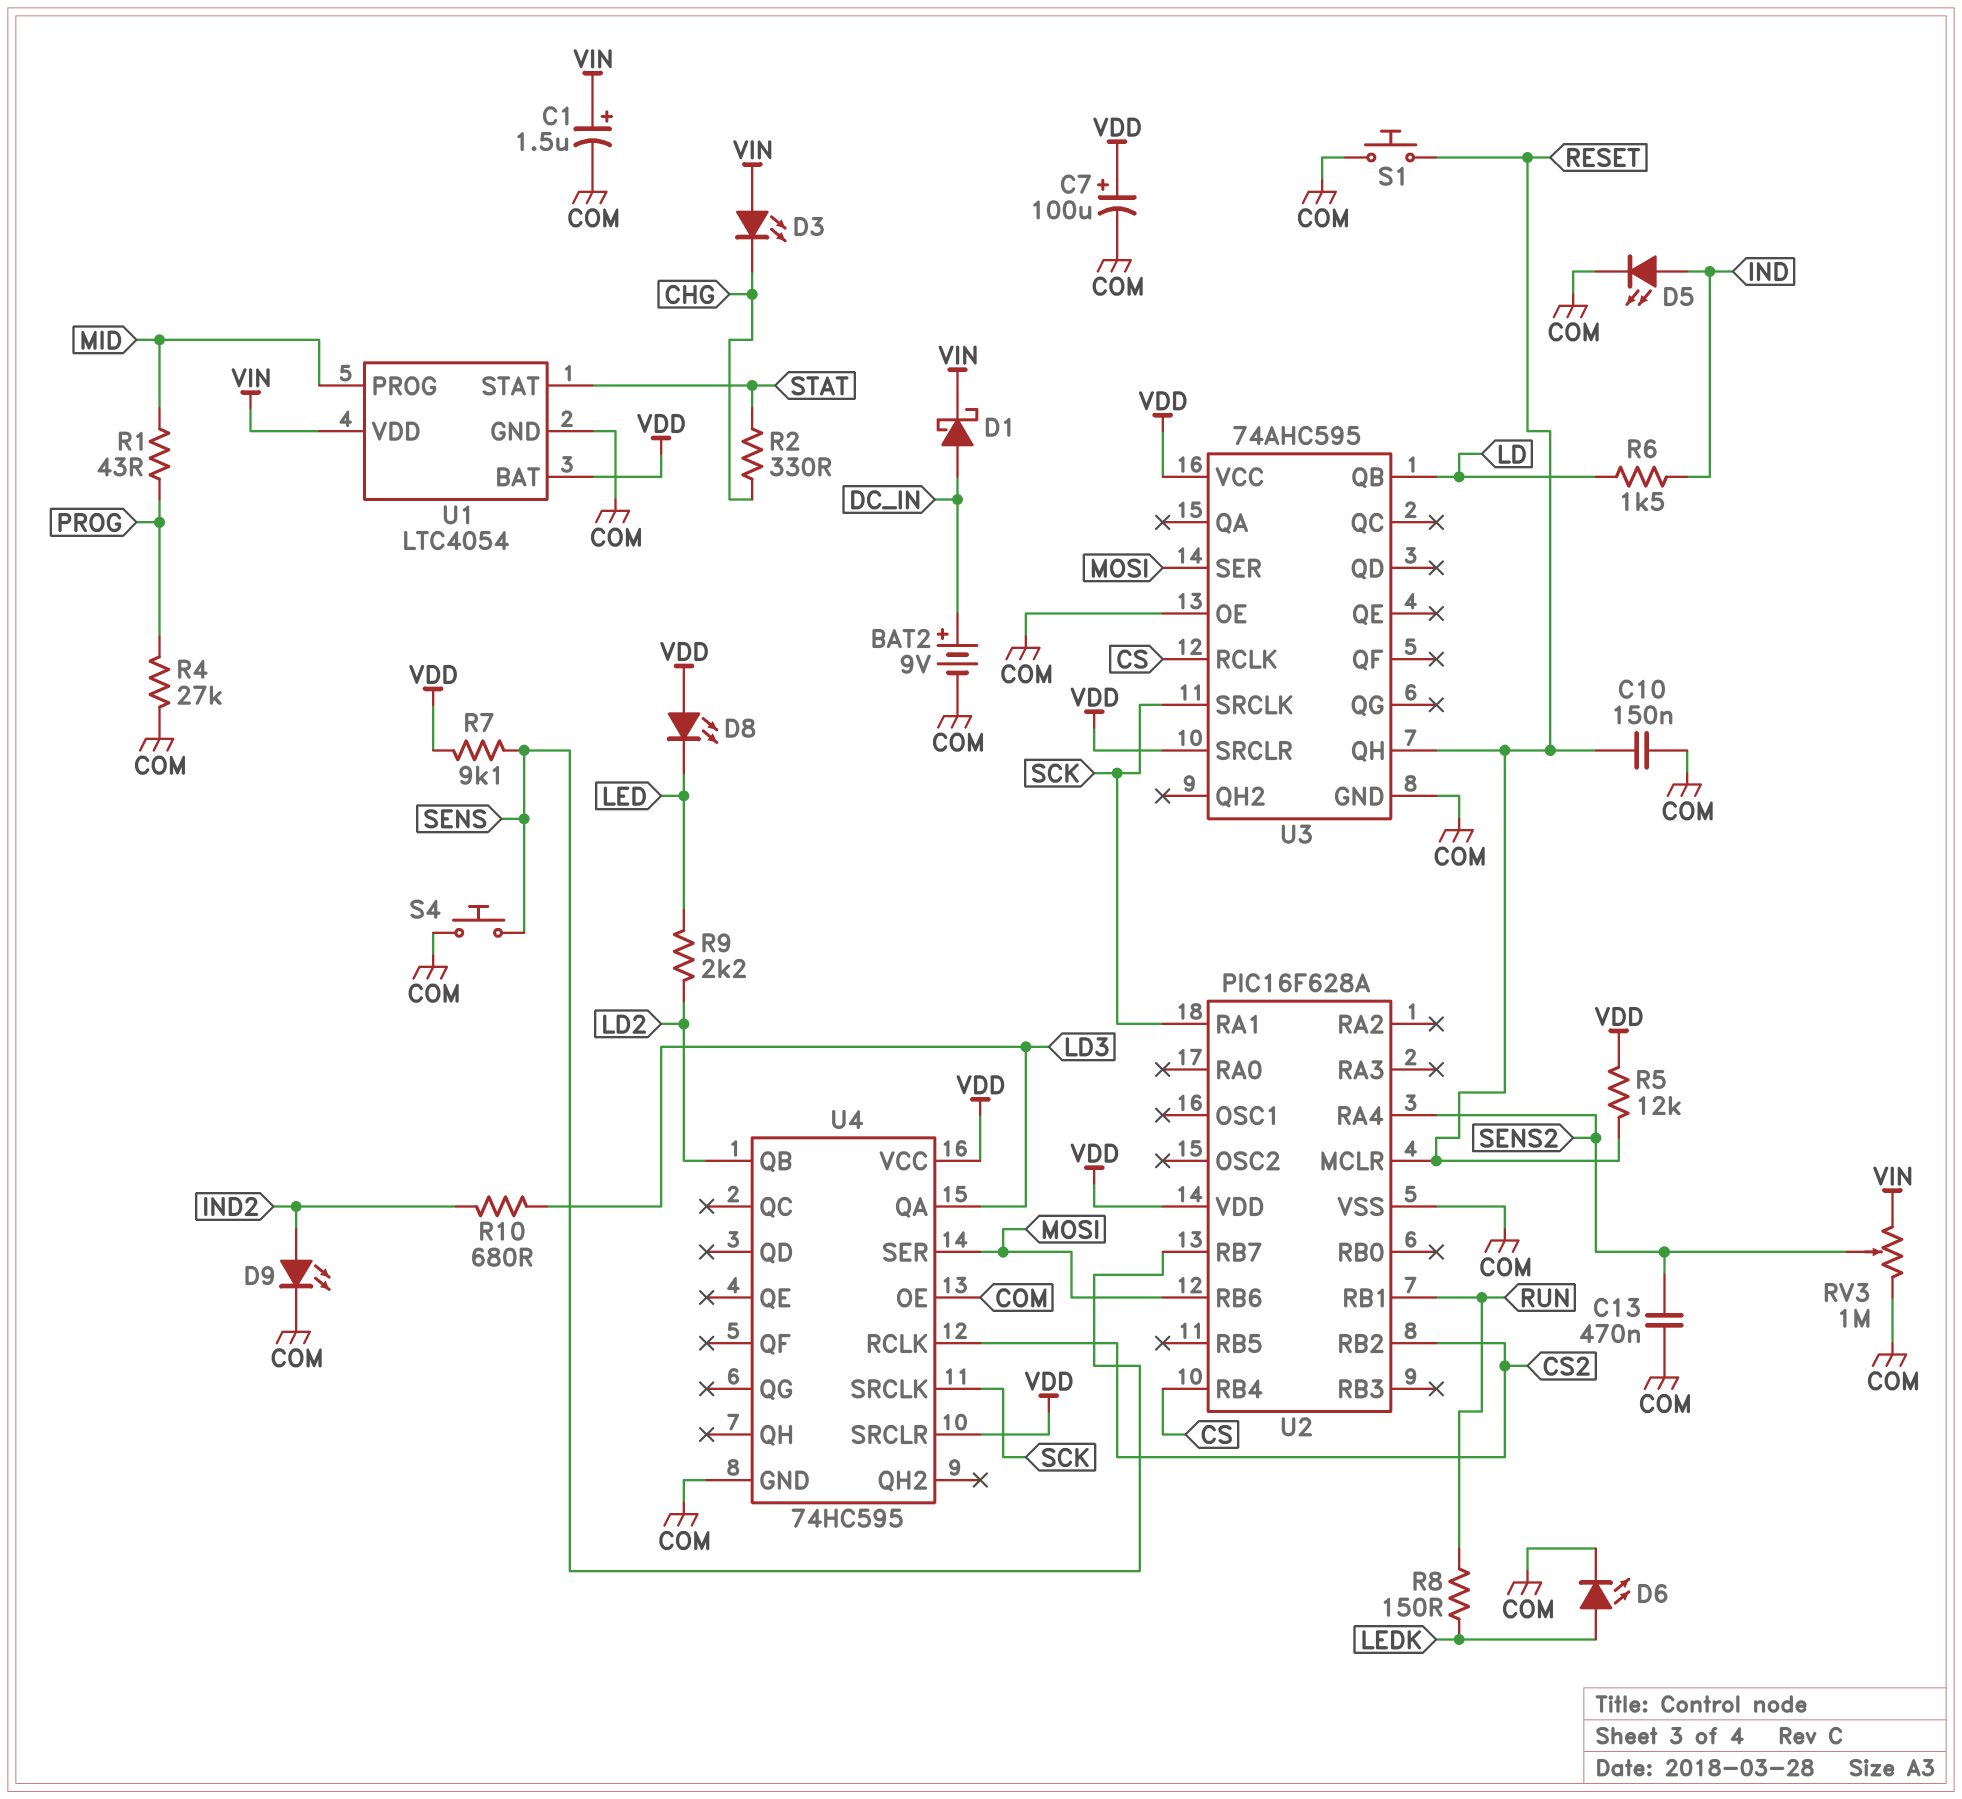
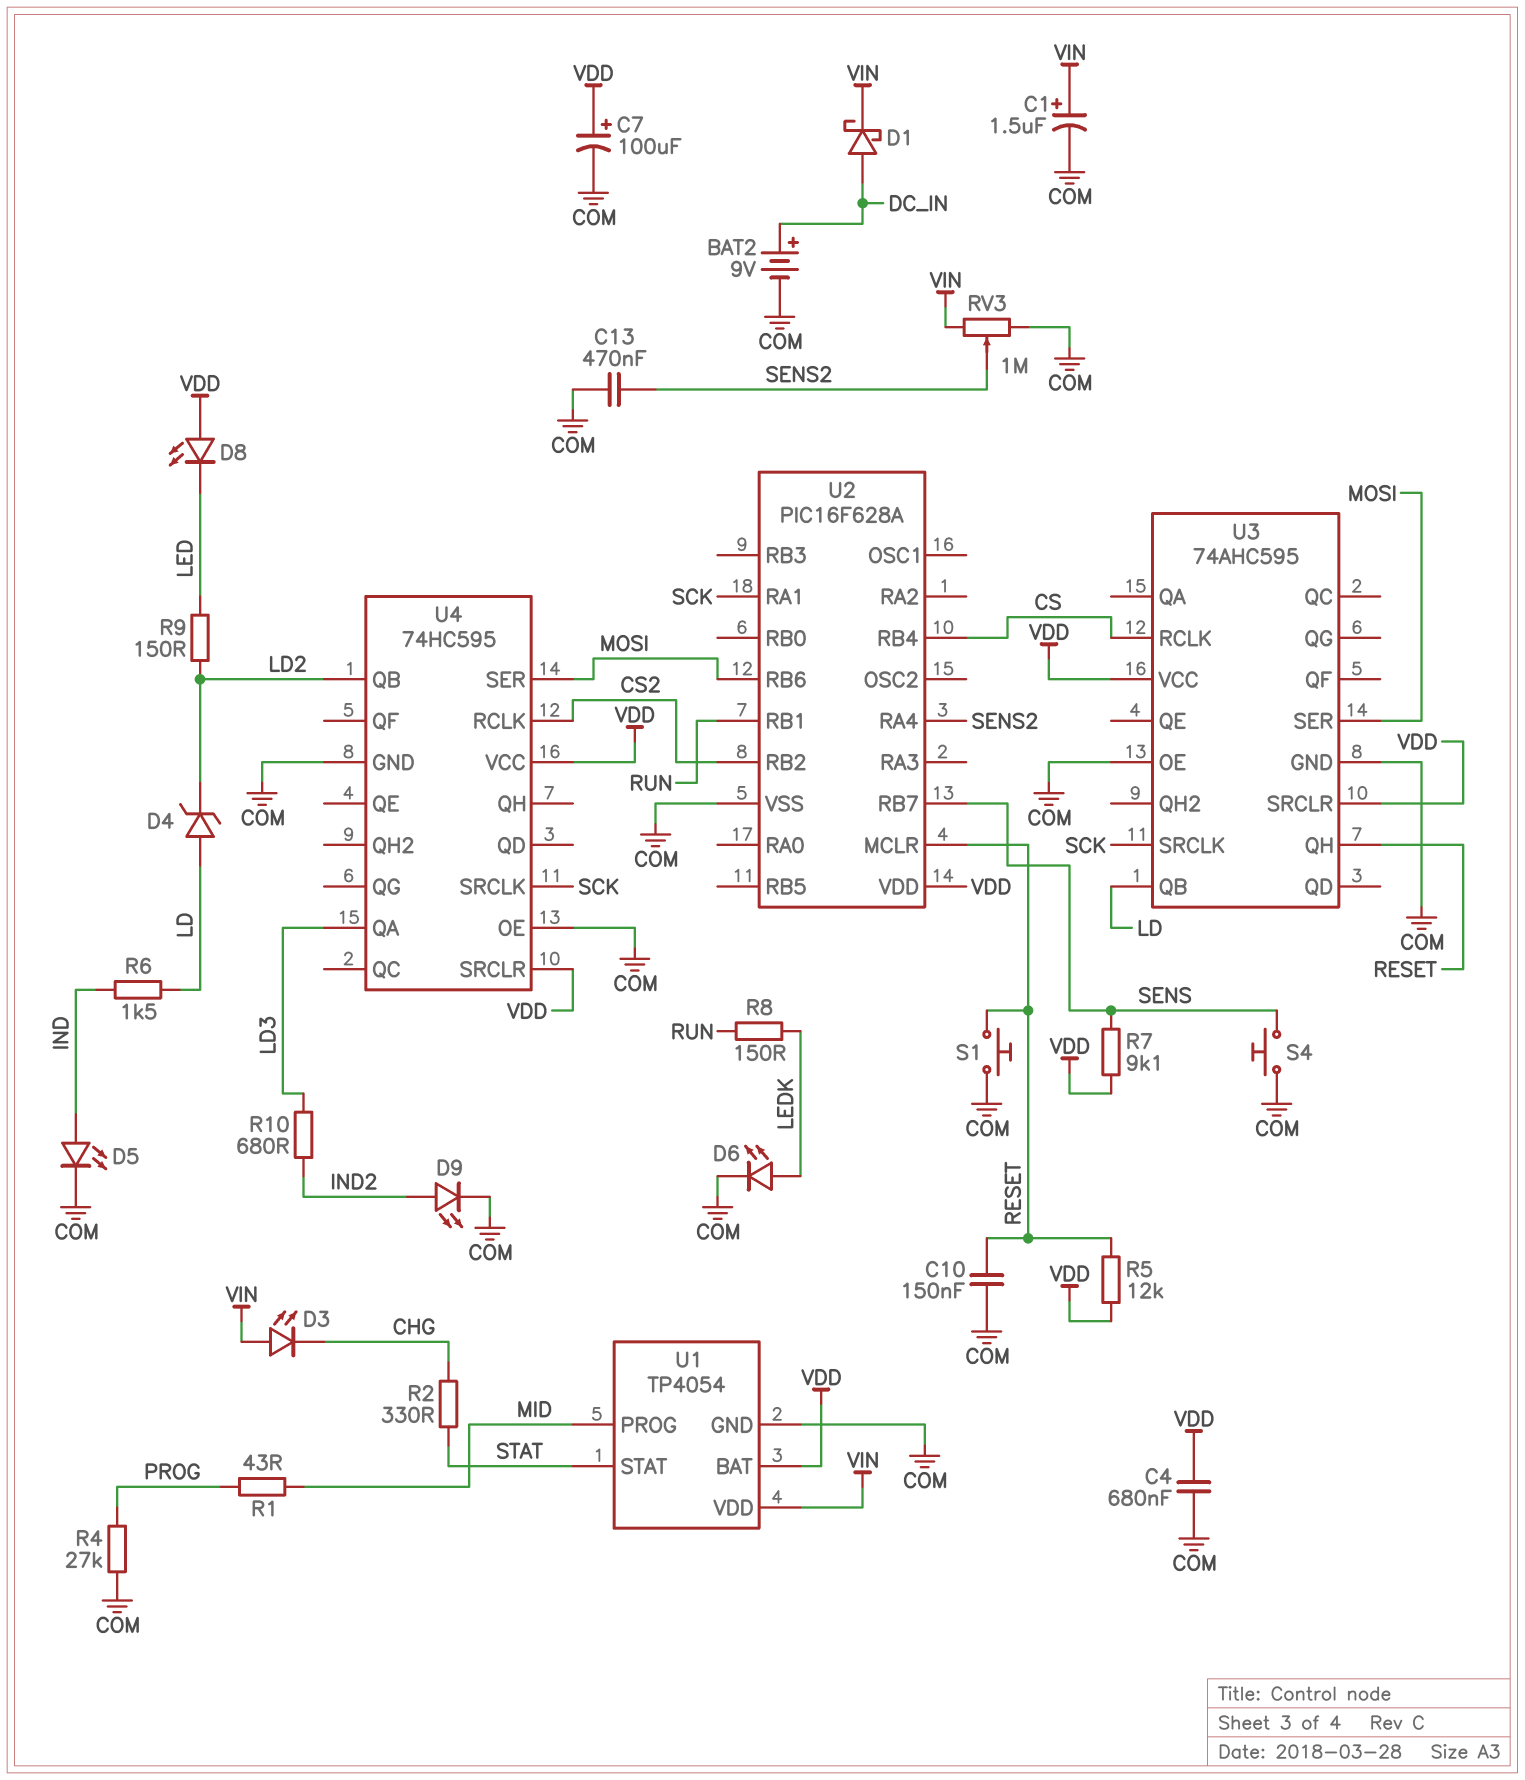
C4: none -> 680nF (COM, VDD)
D4: none -> zener (A LD, K LD2)
R9: 2.2k (LD2, LED) -> 150 (LD2, LED)
U1: LTC4054 -> TP4054

